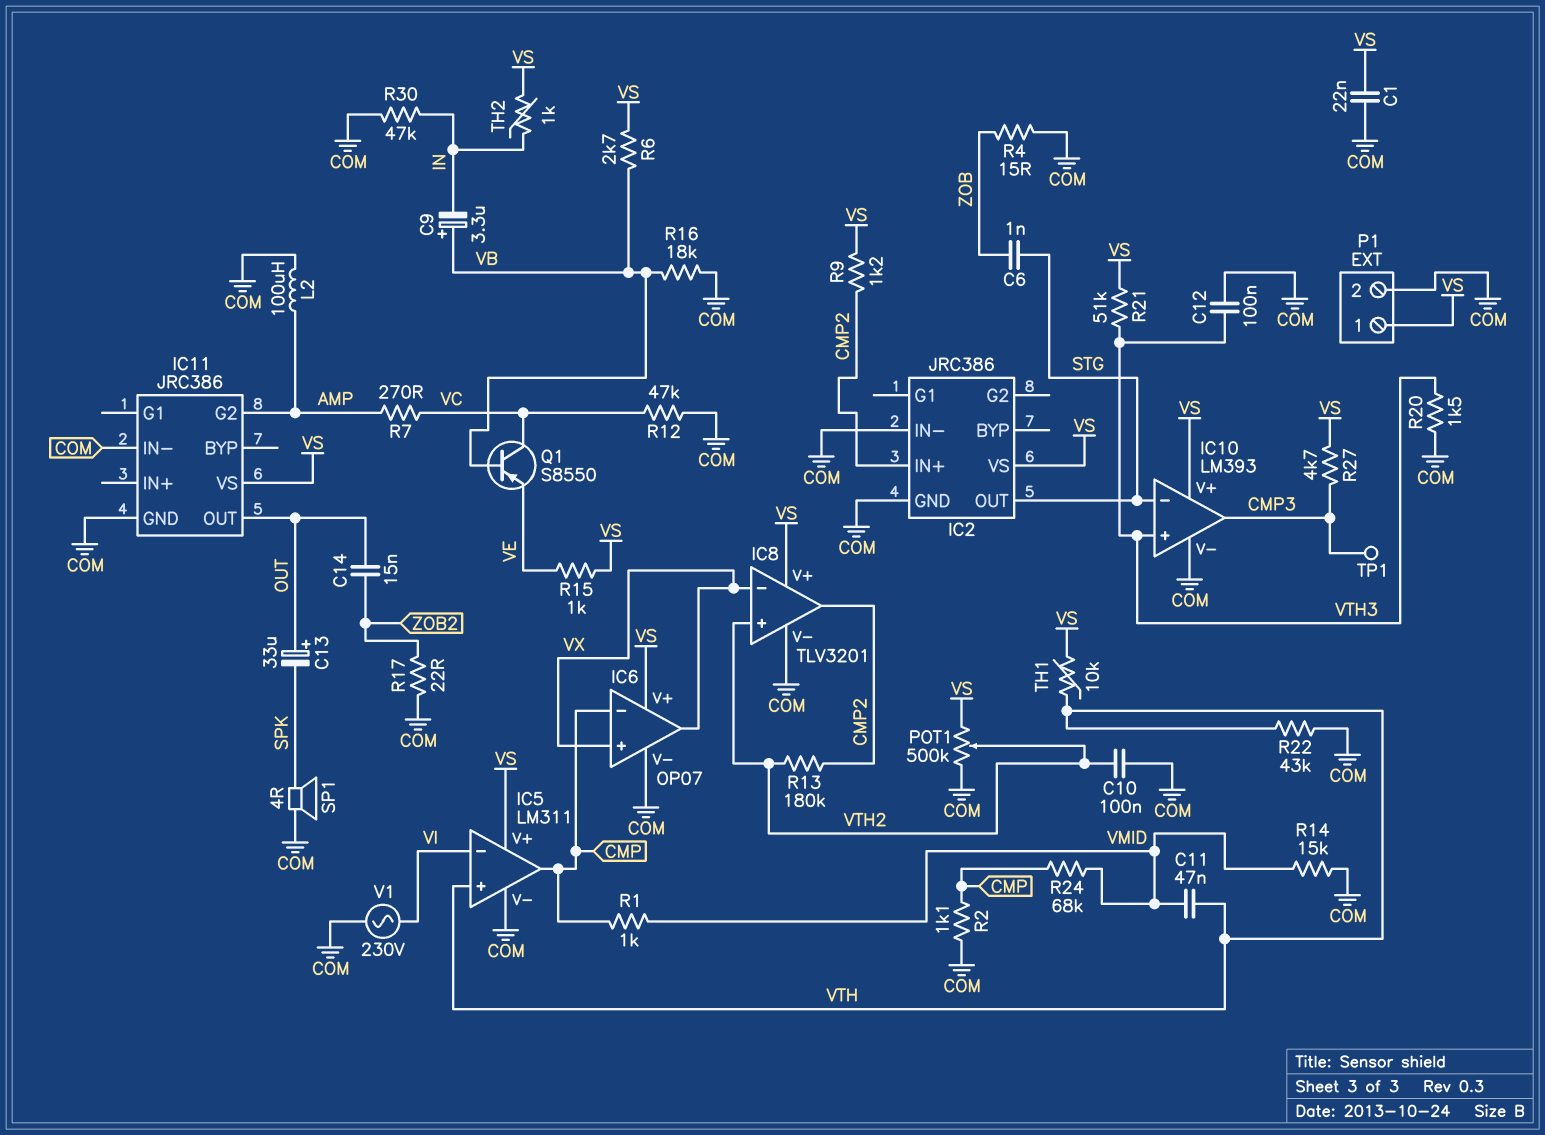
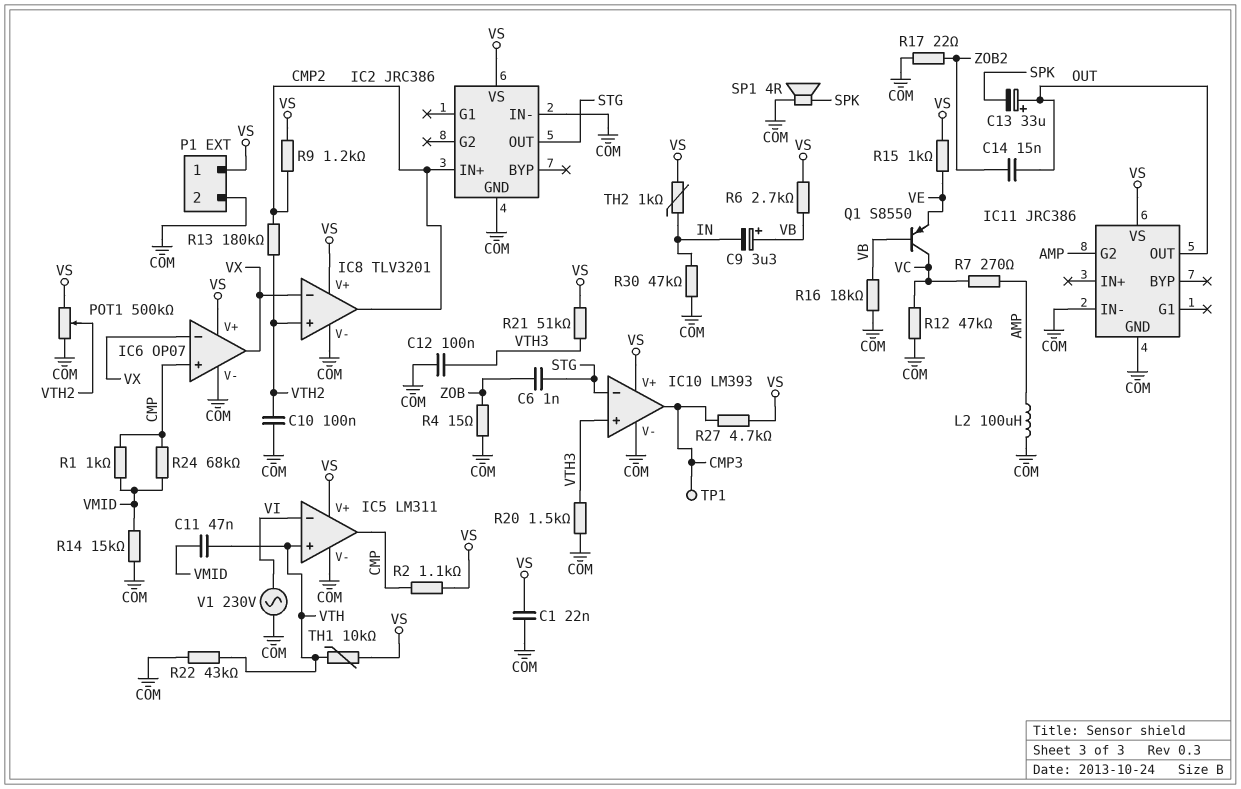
IC6 pin in+: VX -> CMP
IC6 pin in-: CMP -> VX
R2: 1.1k (CMP, COM) -> 1.1k (CMP, VS)

